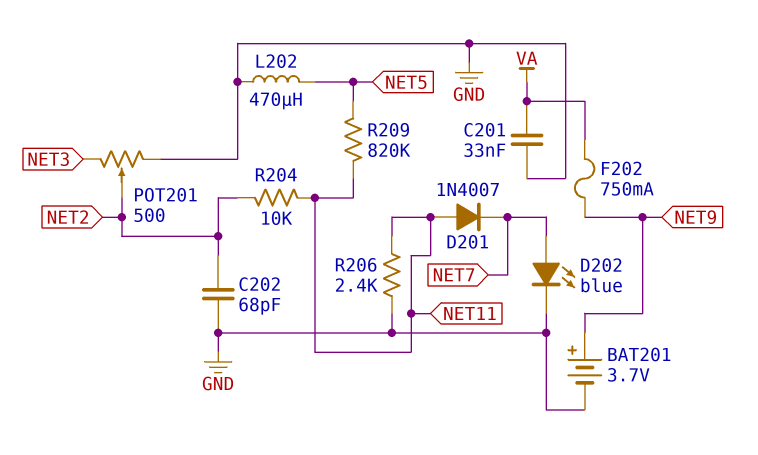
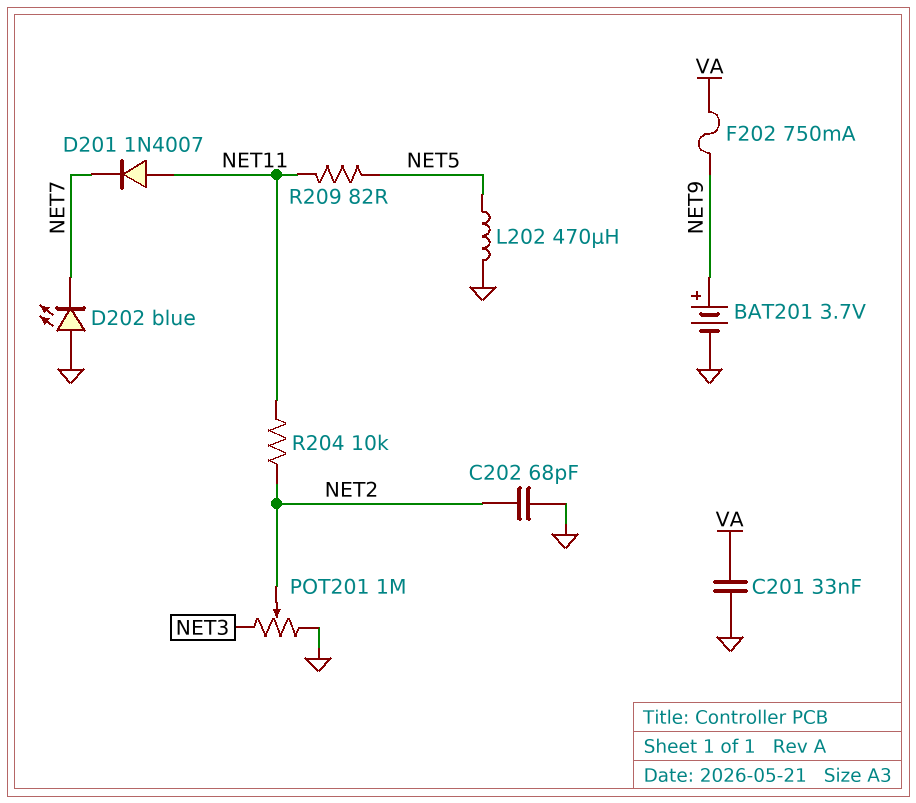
D202: LED blue (A NET7, K GND) -> LED blue (A GND, K NET7)
POT201: 500 (GND, NET3, wiper NET2) -> 1M (GND, NET3, wiper NET2)
R206: 2.4k (GND, NET11) -> none
R209: 820k (NET5, NET11) -> 82 (NET5, NET11)

